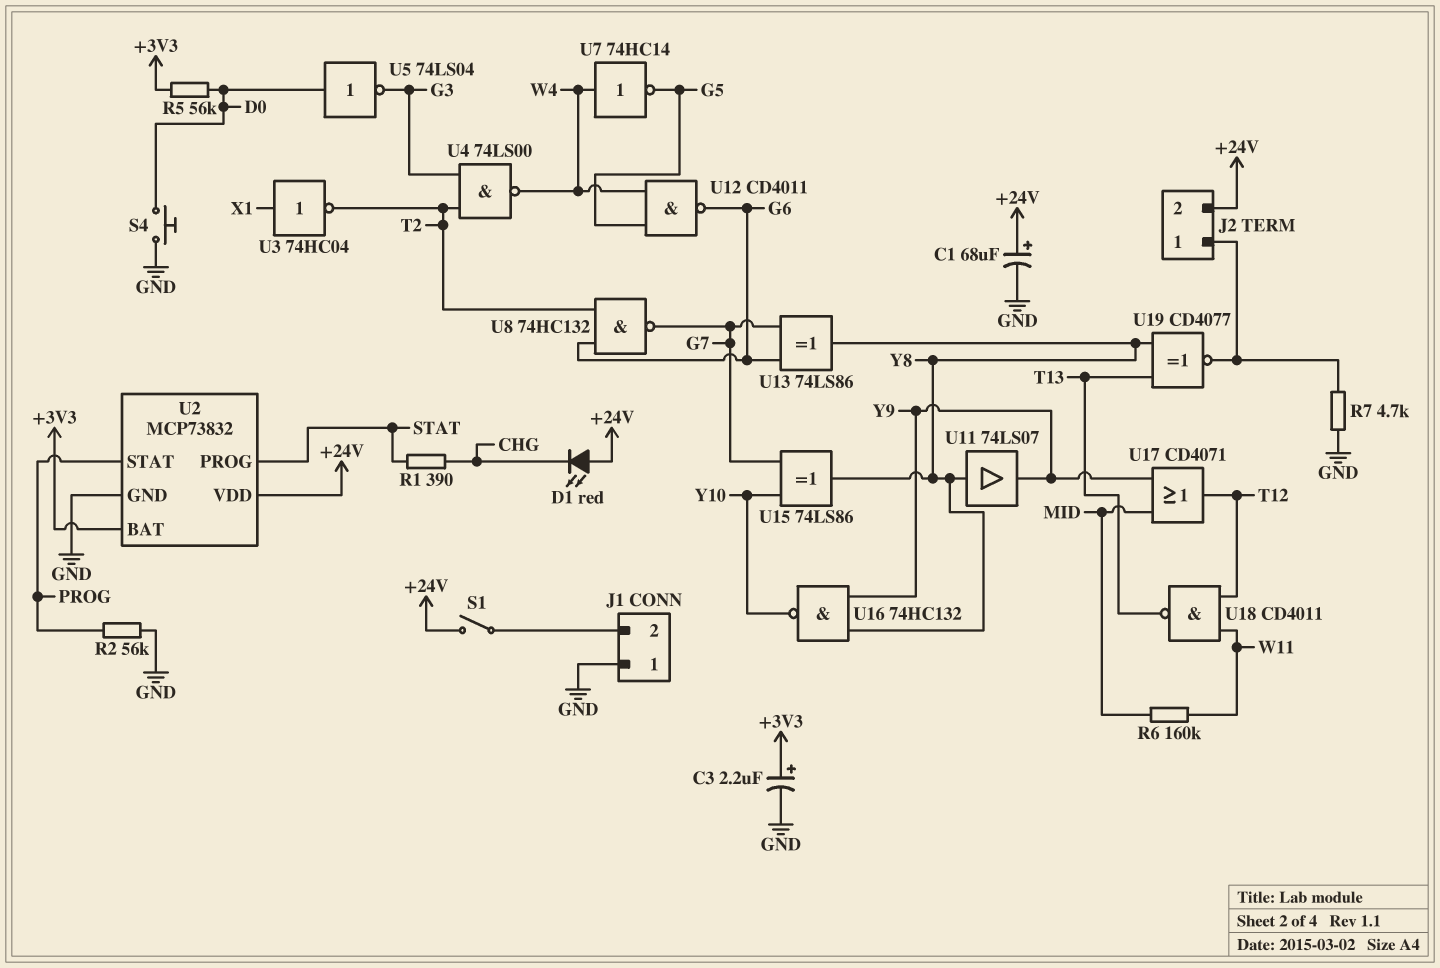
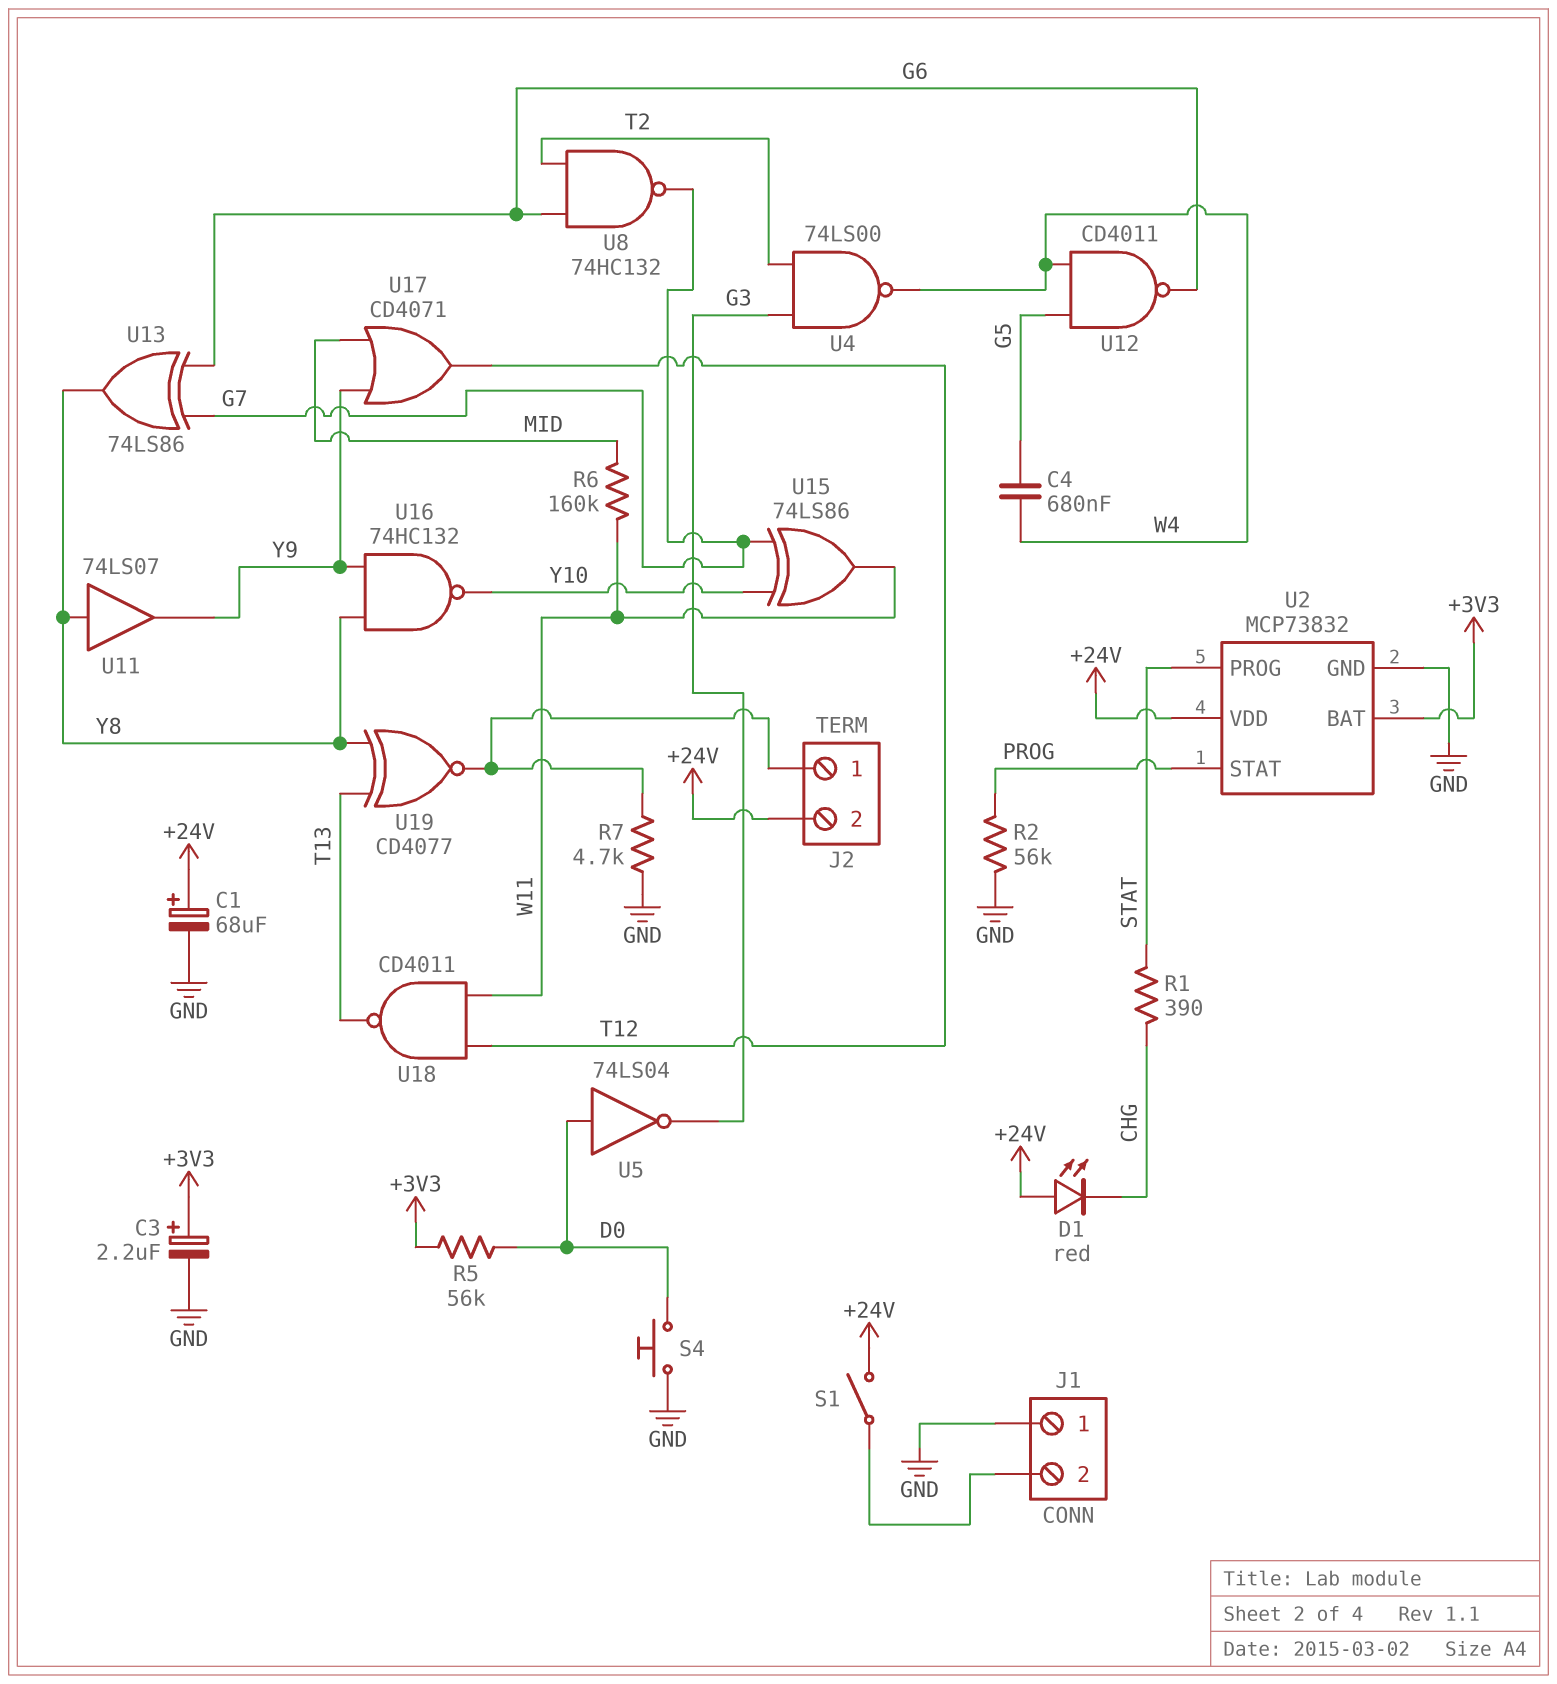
C4: none -> 680nF (G5, W4)
U3: NOT 74HC04 (in X1, out T2) -> none
U7: NOT 74HC14 (in W4, out G5) -> none
U15: XOR 74LS86 (in G7, in Y10, out Y8) -> XOR 74LS86 (in G7, in Y10, out W11)

